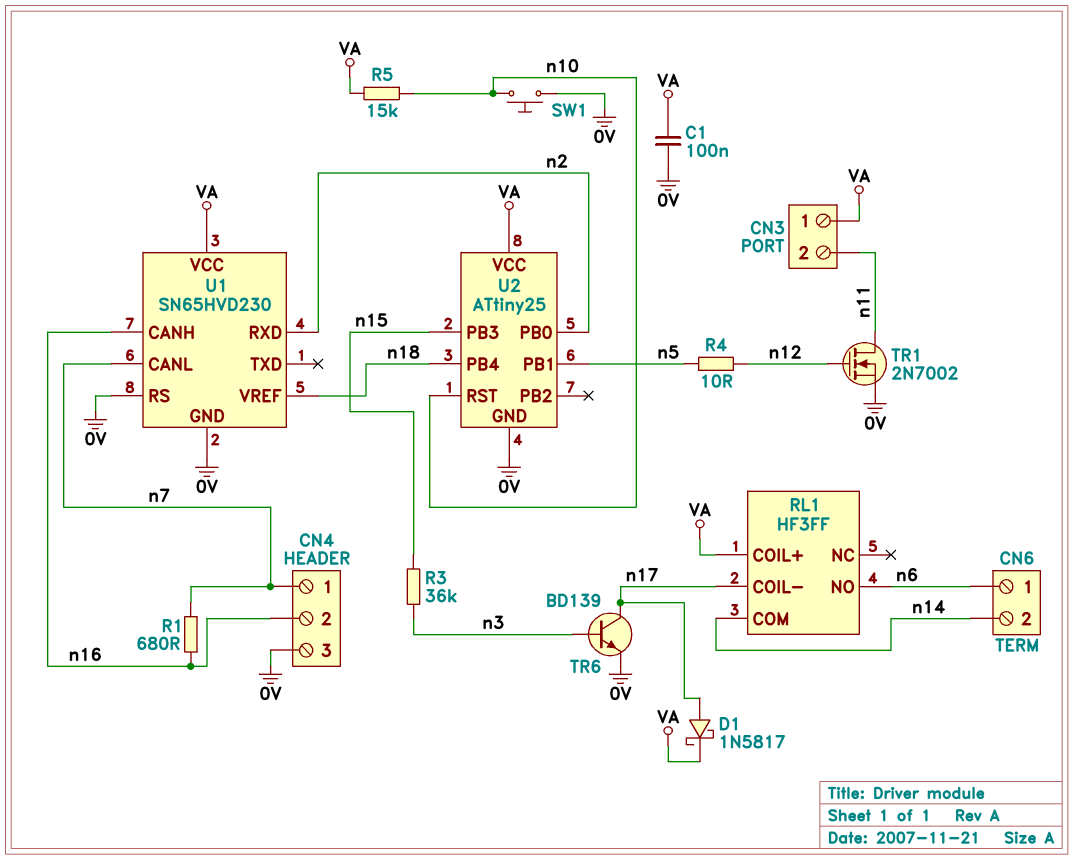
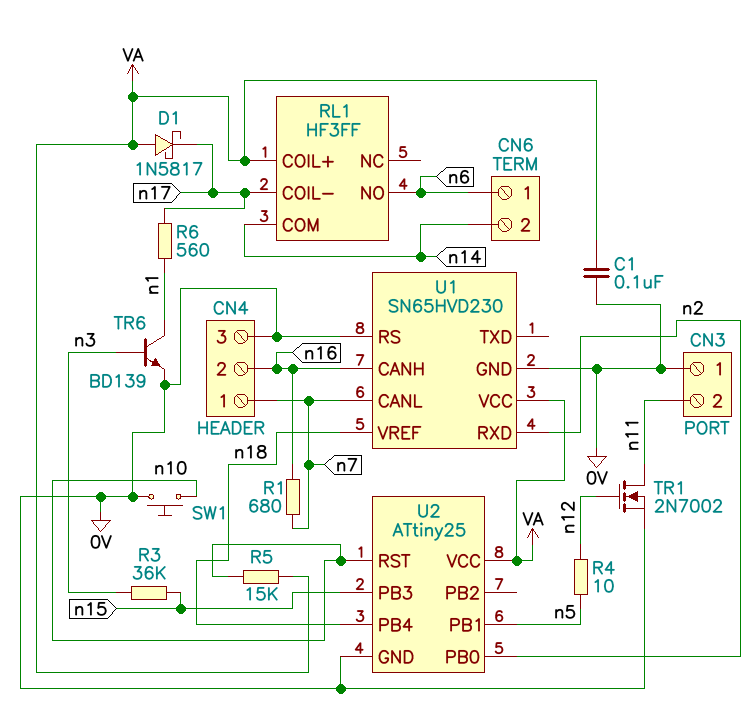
CN3 pin 1: VA -> 0V
D1: schottky 1N5817 (A n17, K VA) -> schottky 1N5817 (A VA, K n17)
R6: none -> 560 (n1, n17)
TR6: NPN BD139 (B n3, C n17, E 0V) -> NPN BD139 (B n3, C n1, E 0V)

